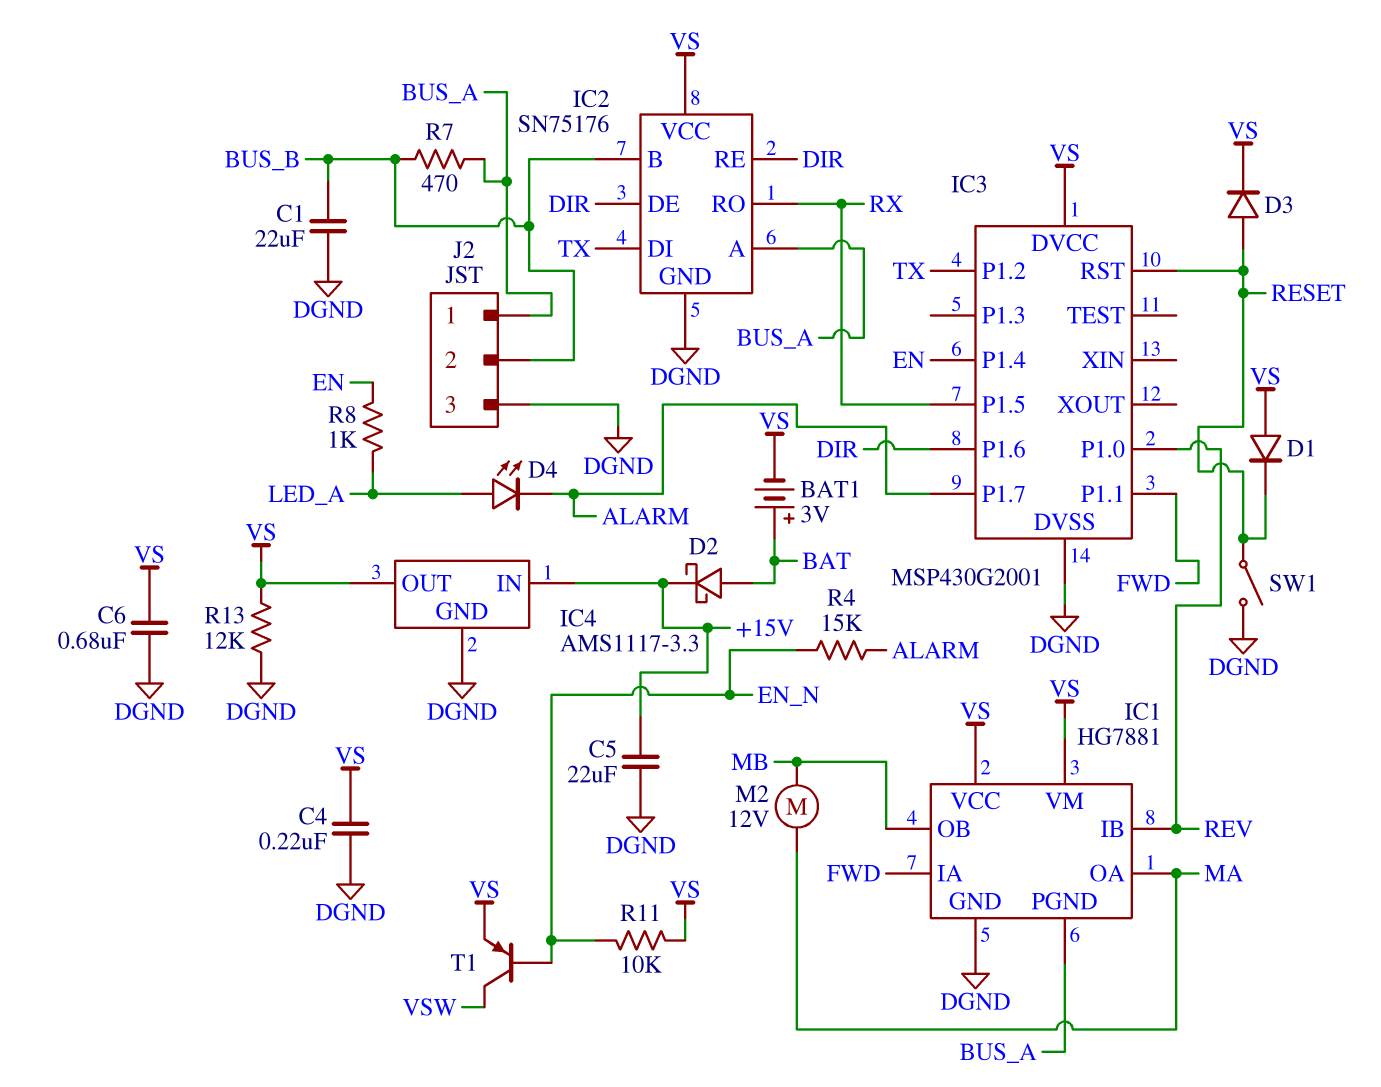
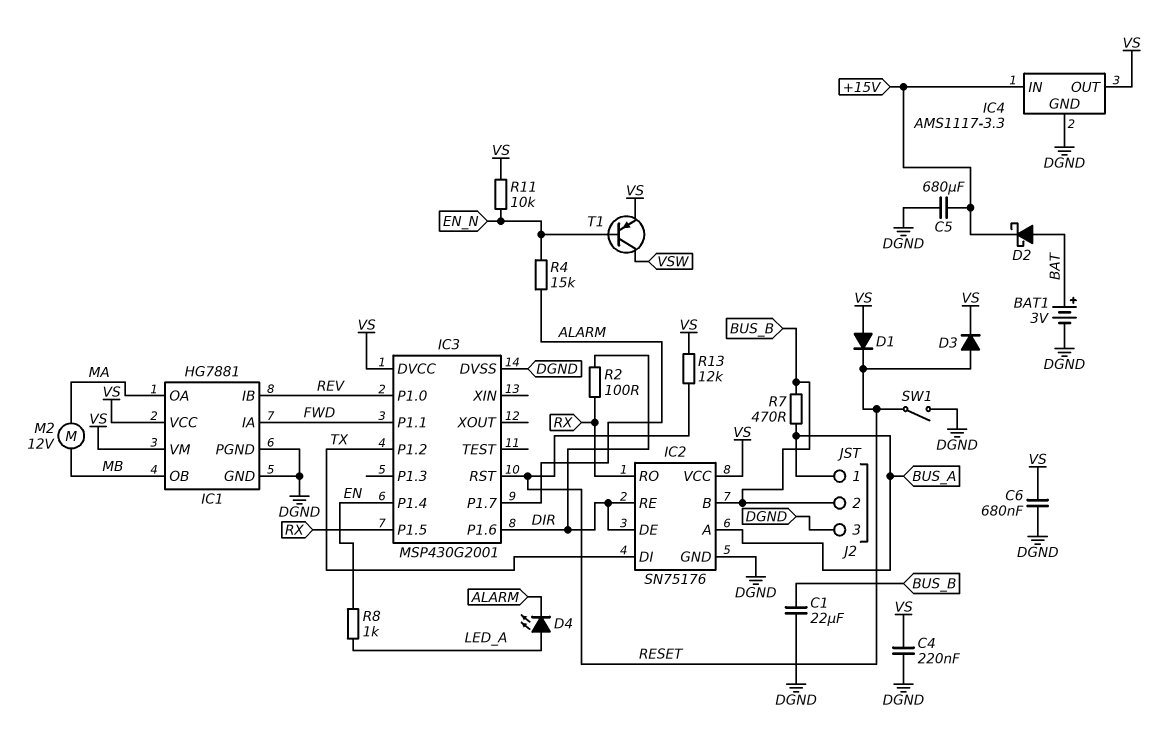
BAT1: 3V (plus BAT, minus VS) -> 3V (plus BAT, minus DGND)
C5: 22uF (+15V, DGND) -> 680uF (+15V, DGND)
IC1 pin PGND: BUS_A -> DGND
R2: none -> 100 (DIR, RX)
R13: 12k (DGND, VS) -> 12k (RESET, VS)

